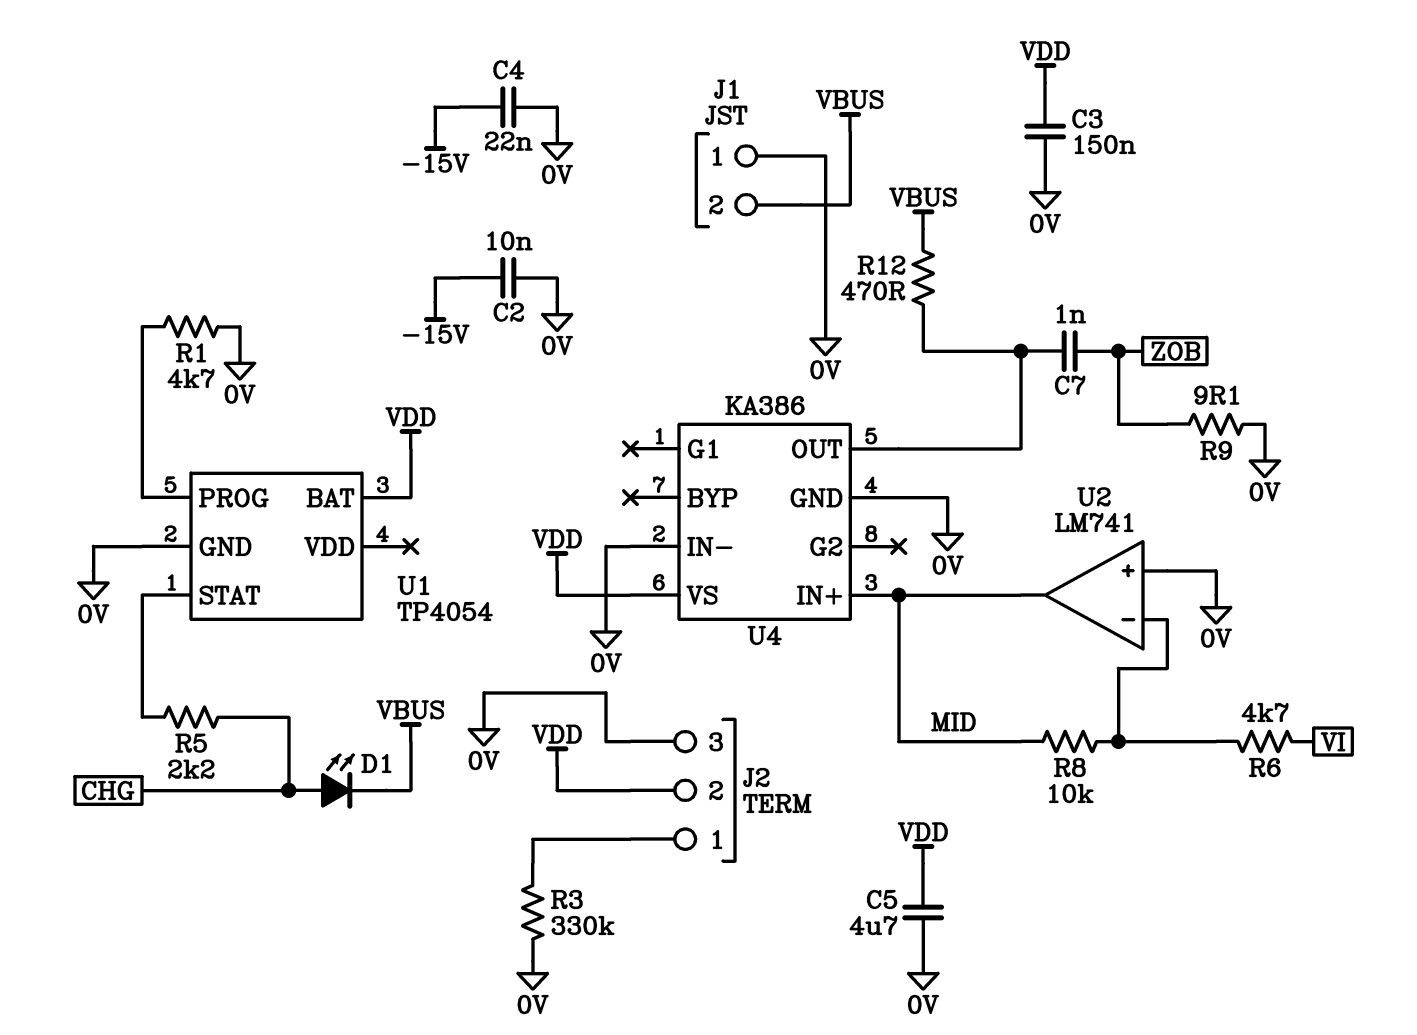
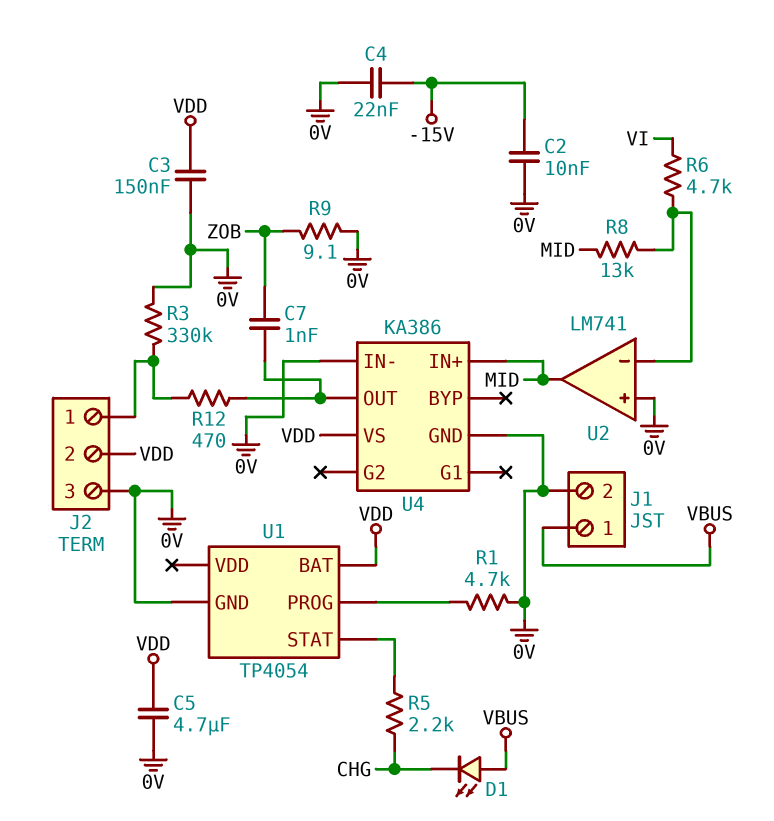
D1: LED (A CHG, K VBUS) -> LED (A VBUS, K CHG)
J1 pin 1: 0V -> VBUS
J1 pin 2: VBUS -> 0V
R8: 10k (MID, U2/in-) -> 13k (MID, U2/in-)
R12: 470 (U4/OUT, VBUS) -> 470 (J2/1, U4/OUT)

